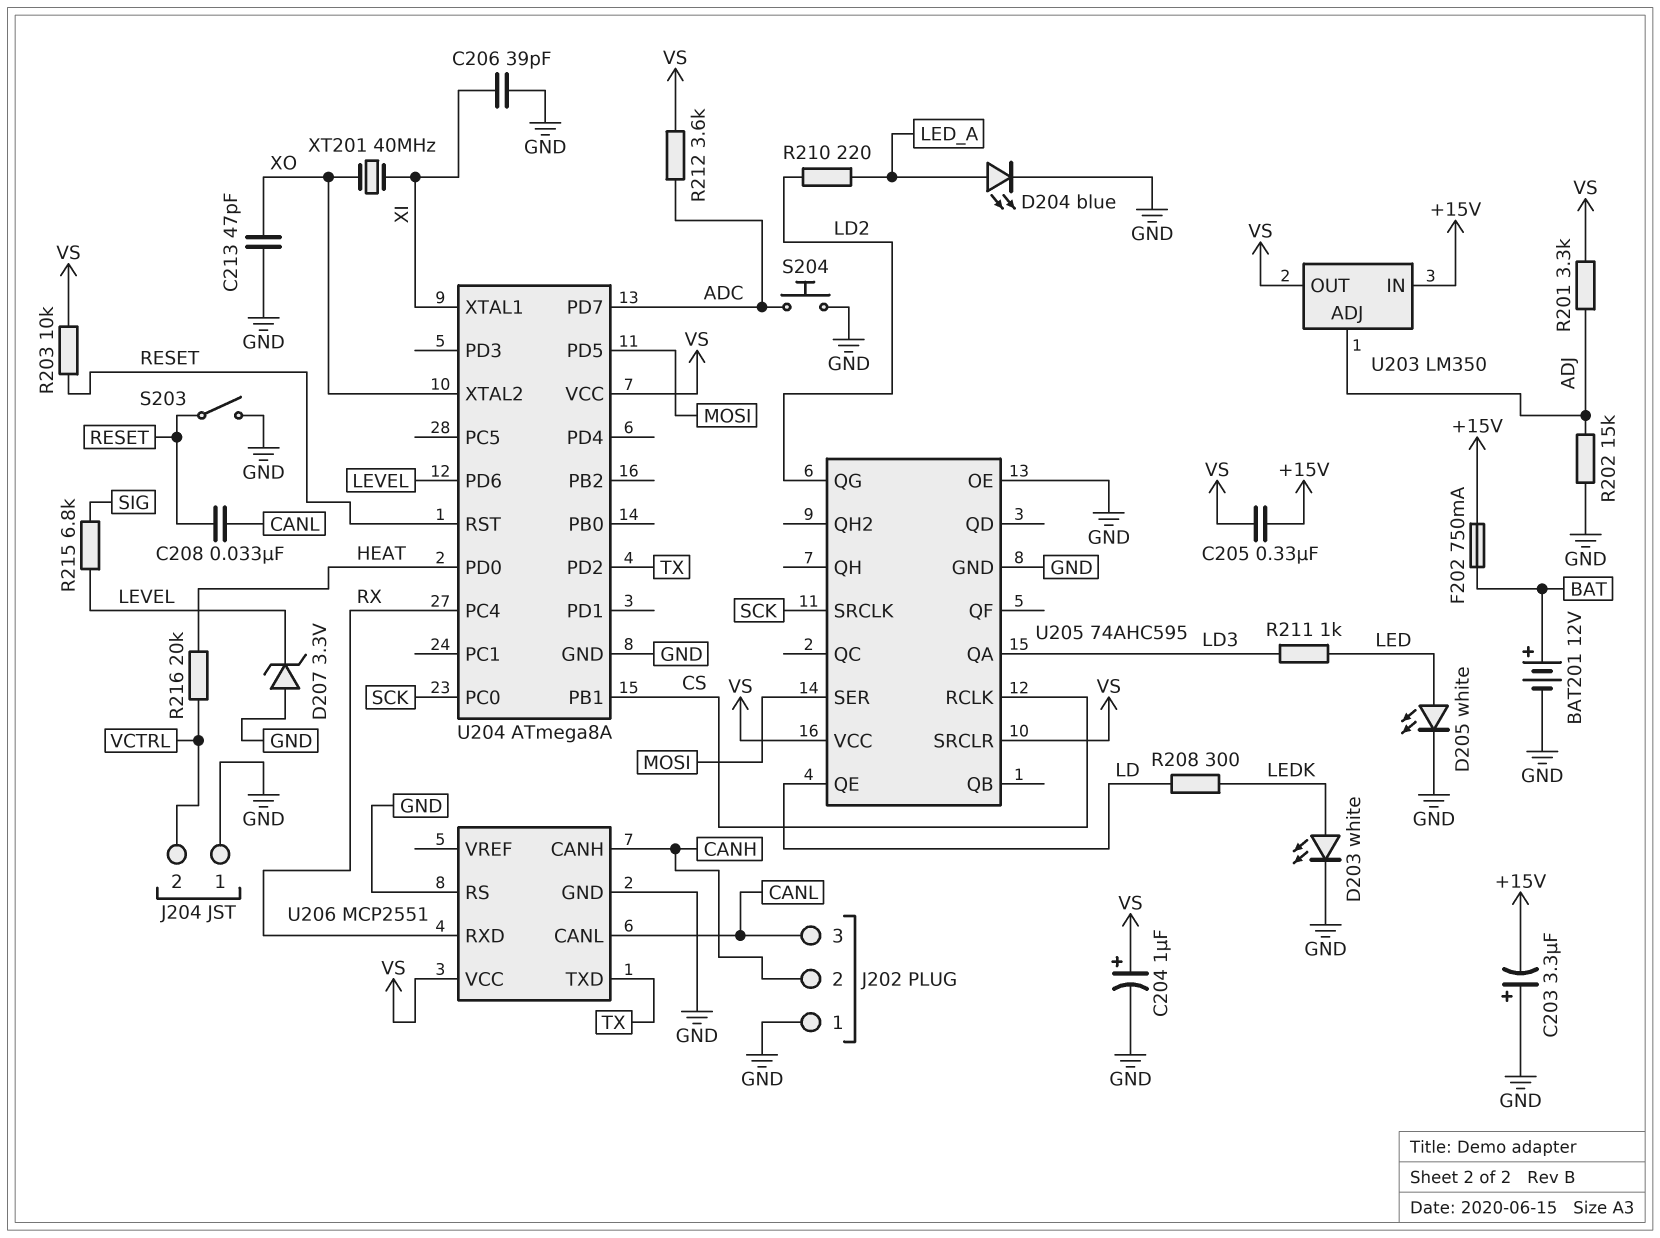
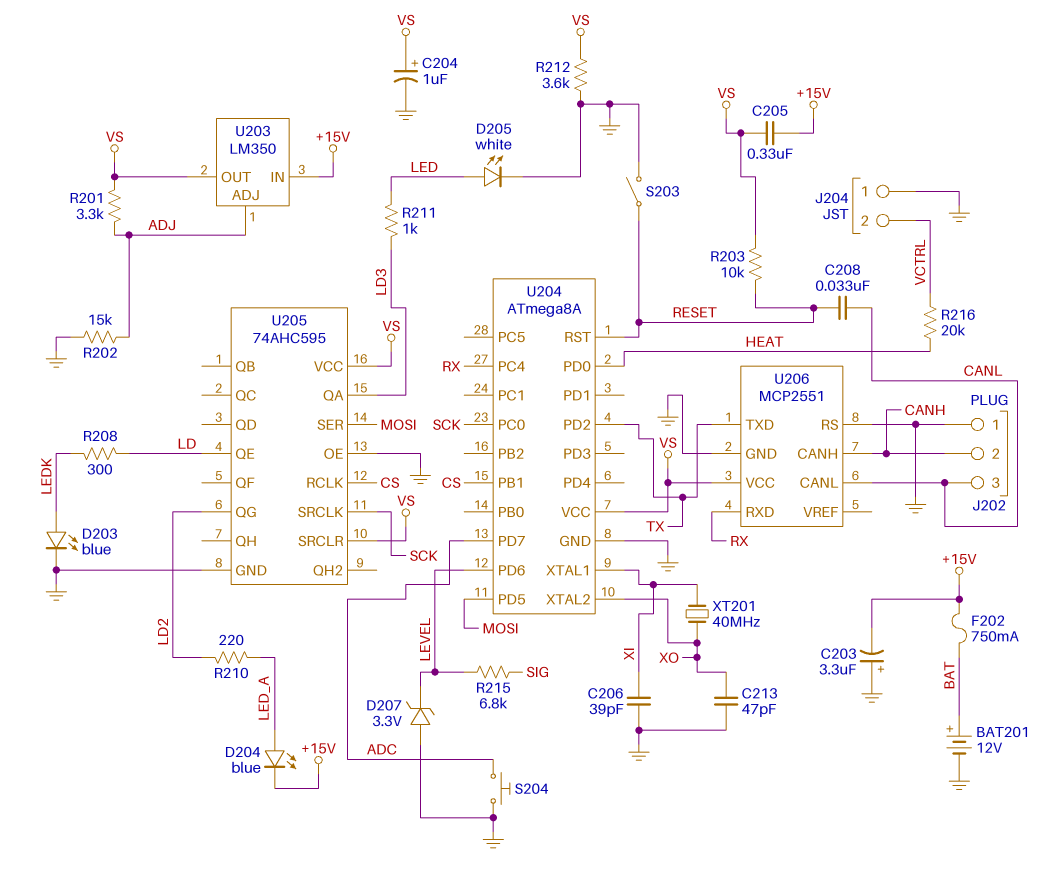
D203: LED white (A LEDK, K GND) -> LED blue (A LEDK, K GND)
D204: LED blue (A LED_A, K GND) -> LED blue (A LED_A, K +15V)
R212: 3.6k (ADC, VS) -> 3.6k (GND, VS)

